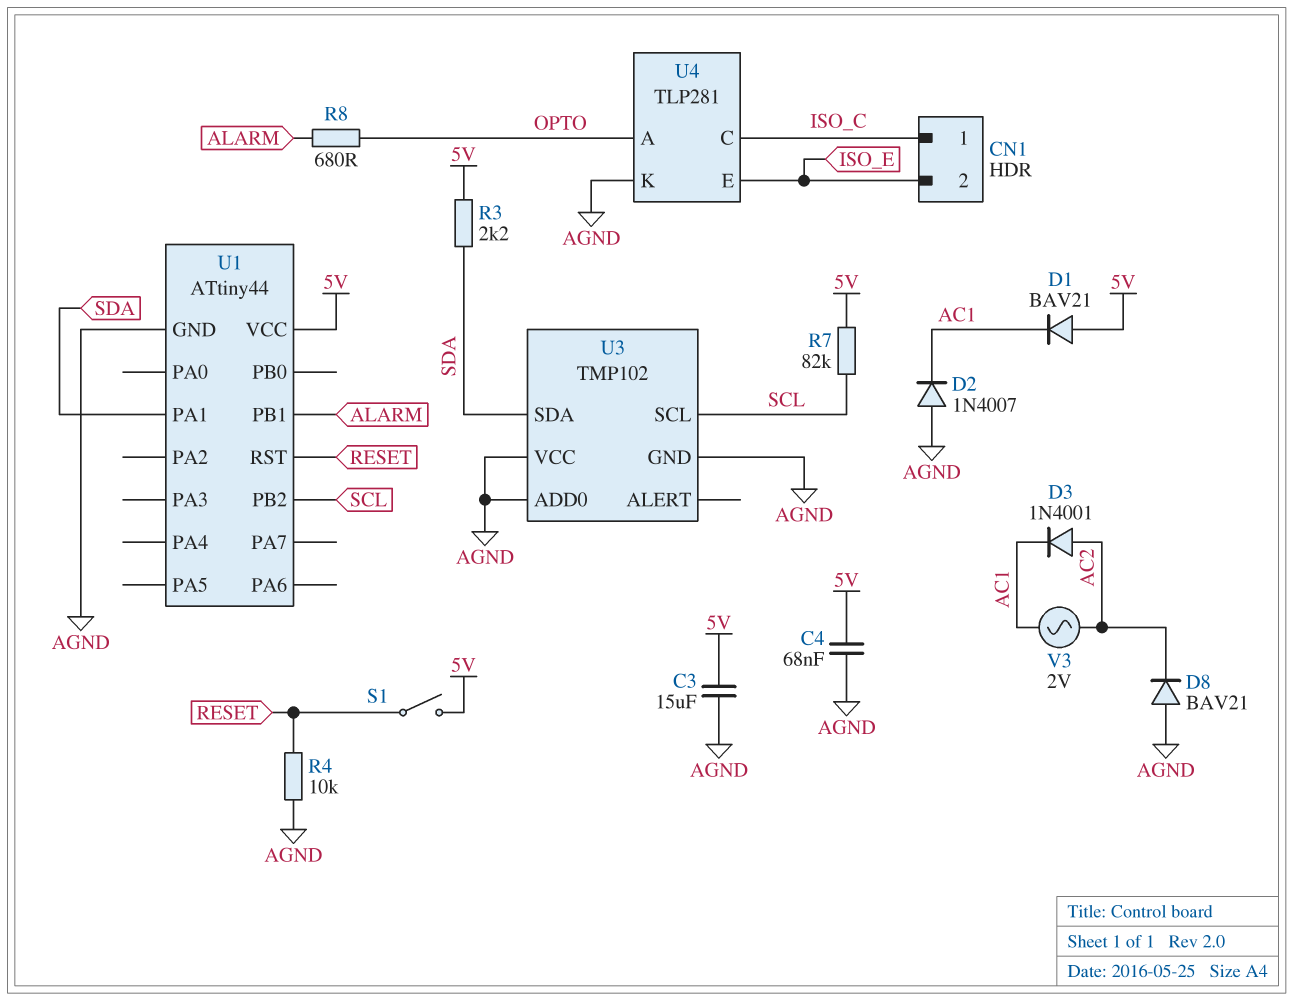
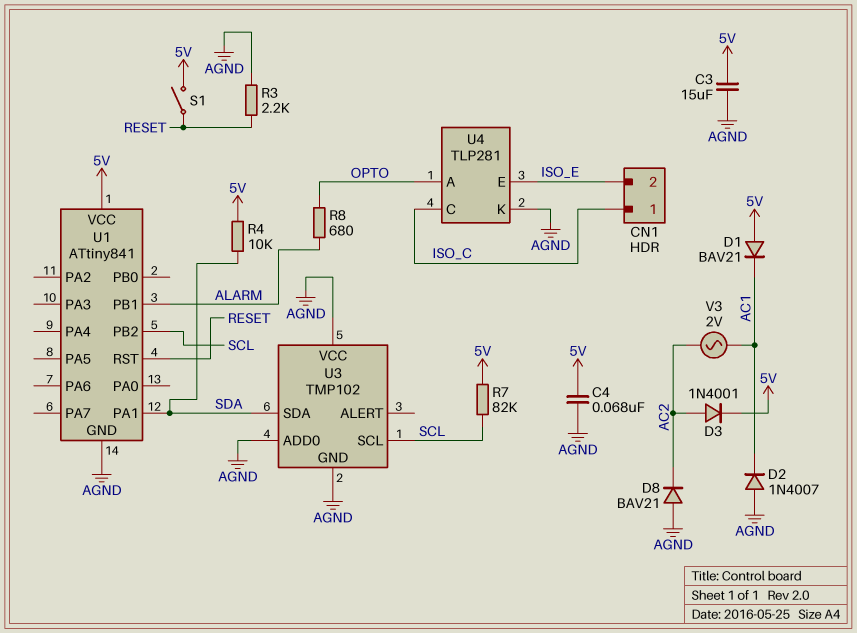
D3: diode 1N4001 (A AC2, K AC1) -> diode 1N4001 (A AC2, K 5V)
R3: 2.2k (5V, SDA) -> 2.2k (AGND, RESET)
R4: 10k (AGND, RESET) -> 10k (5V, SDA)
U1: ATtiny44 -> ATtiny841

